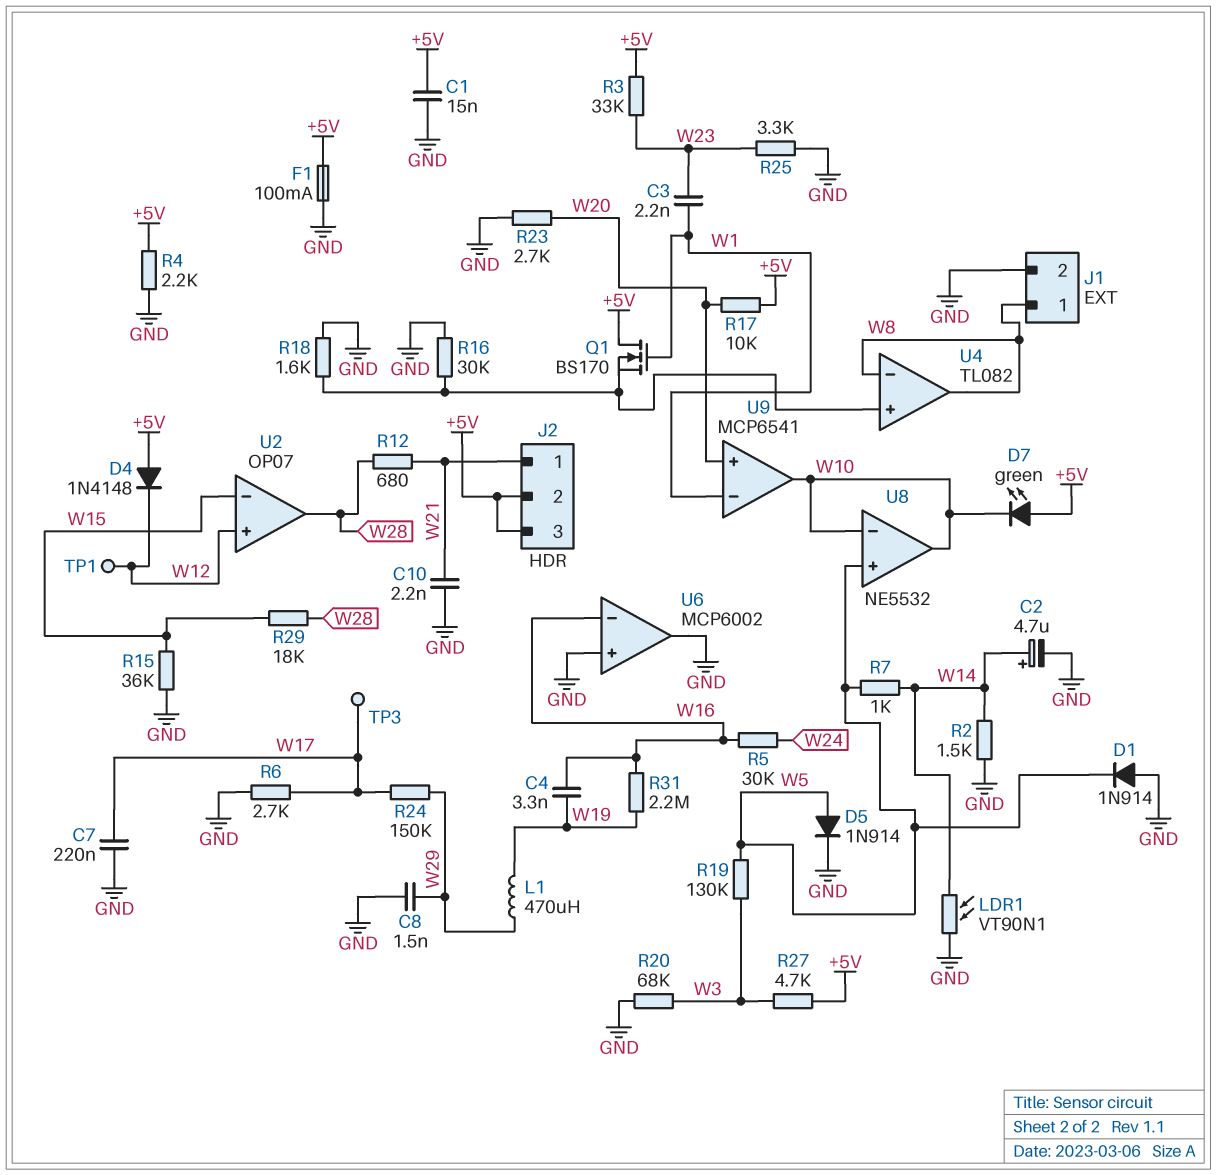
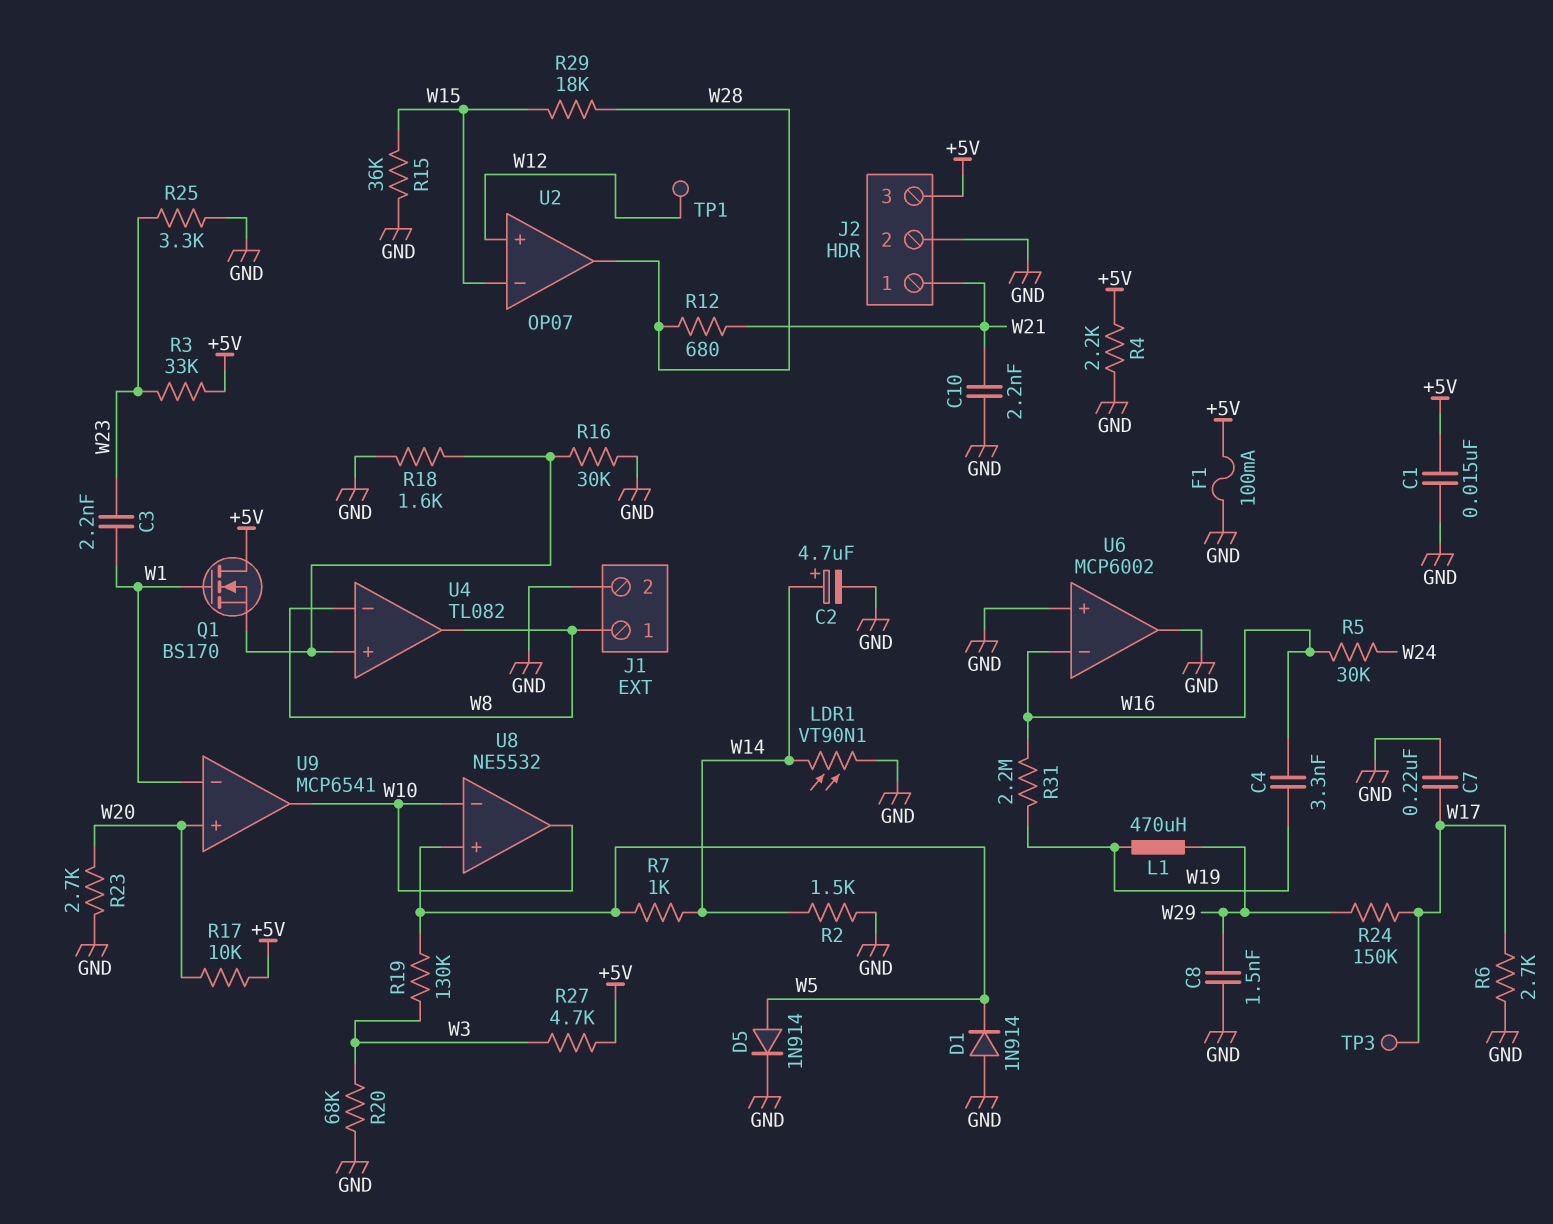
D4: diode 1N4148 (A +5V, K W12) -> none
D7: LED green (A +5V, K W10) -> none
J2 pin 2: +5V -> GND

